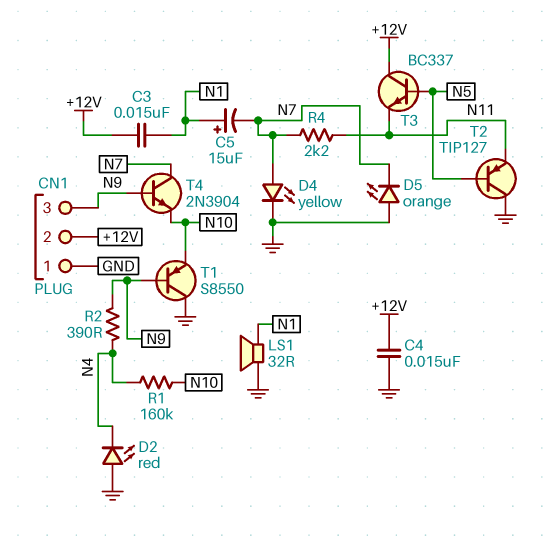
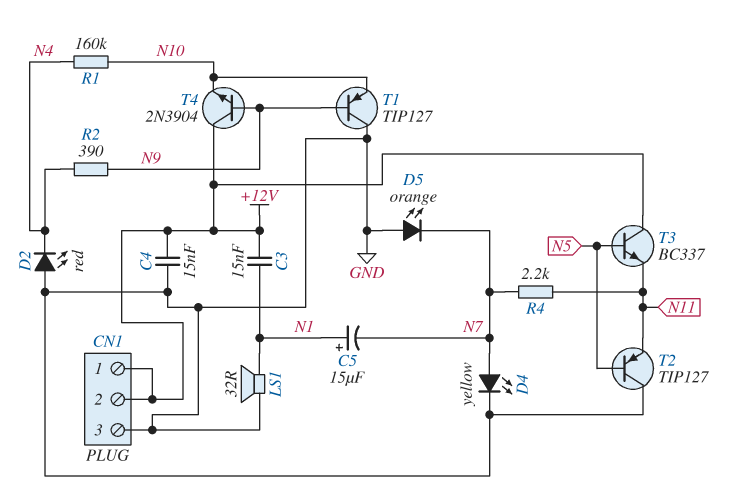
CN1 pin 1: GND -> +12V
CN1 pin 3: N9 -> GND
T1: PNP S8550 (B N9, C GND, E N10) -> PNP TIP127 (B N9, C GND, E N10)
T4: NPN 2N3904 (B N9, C N7, E N10) -> NPN 2N3904 (B N9, C +12V, E N10)

